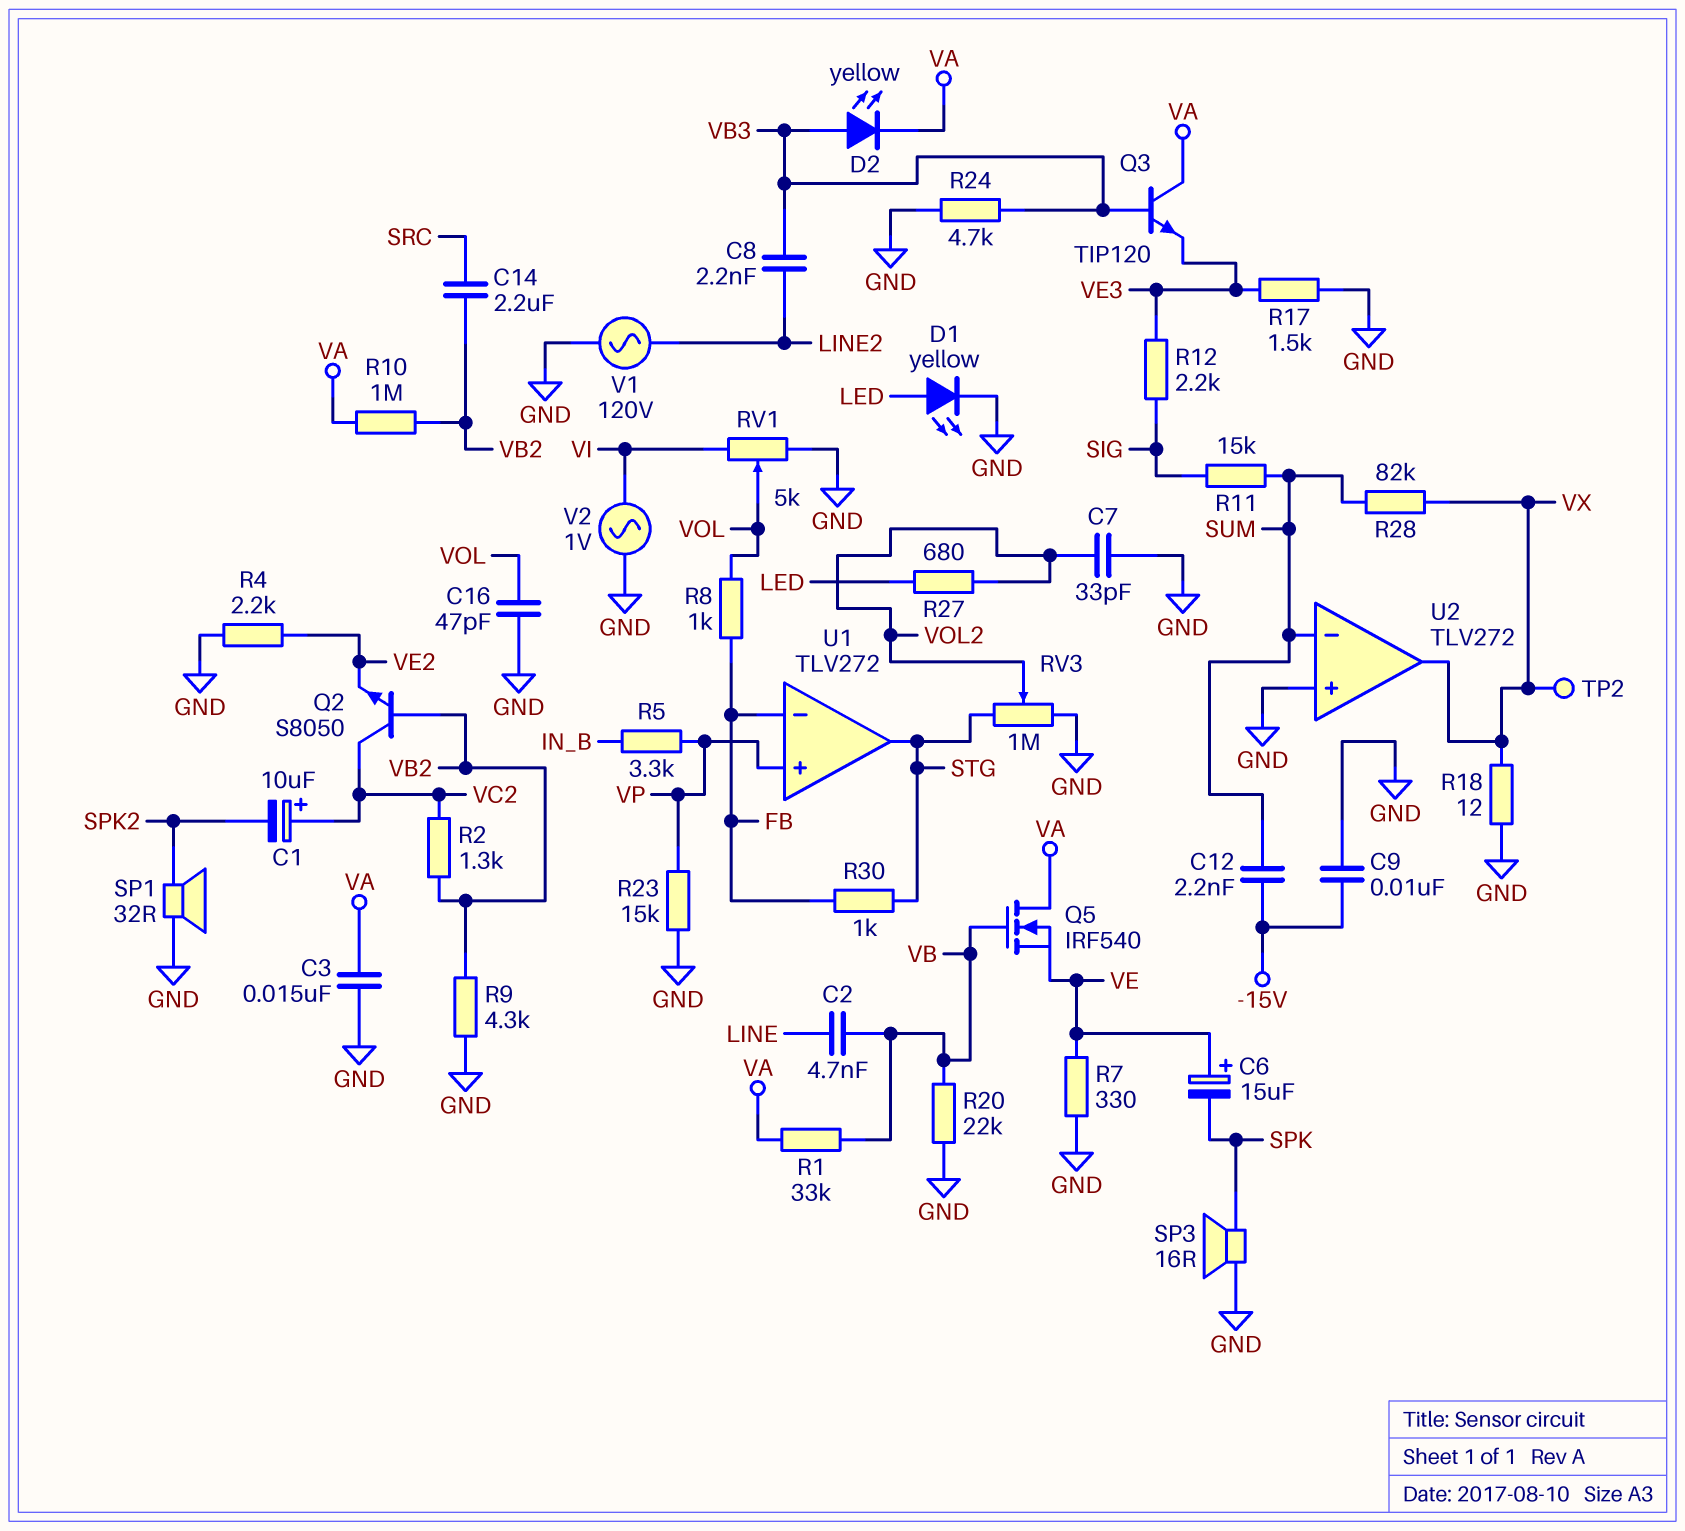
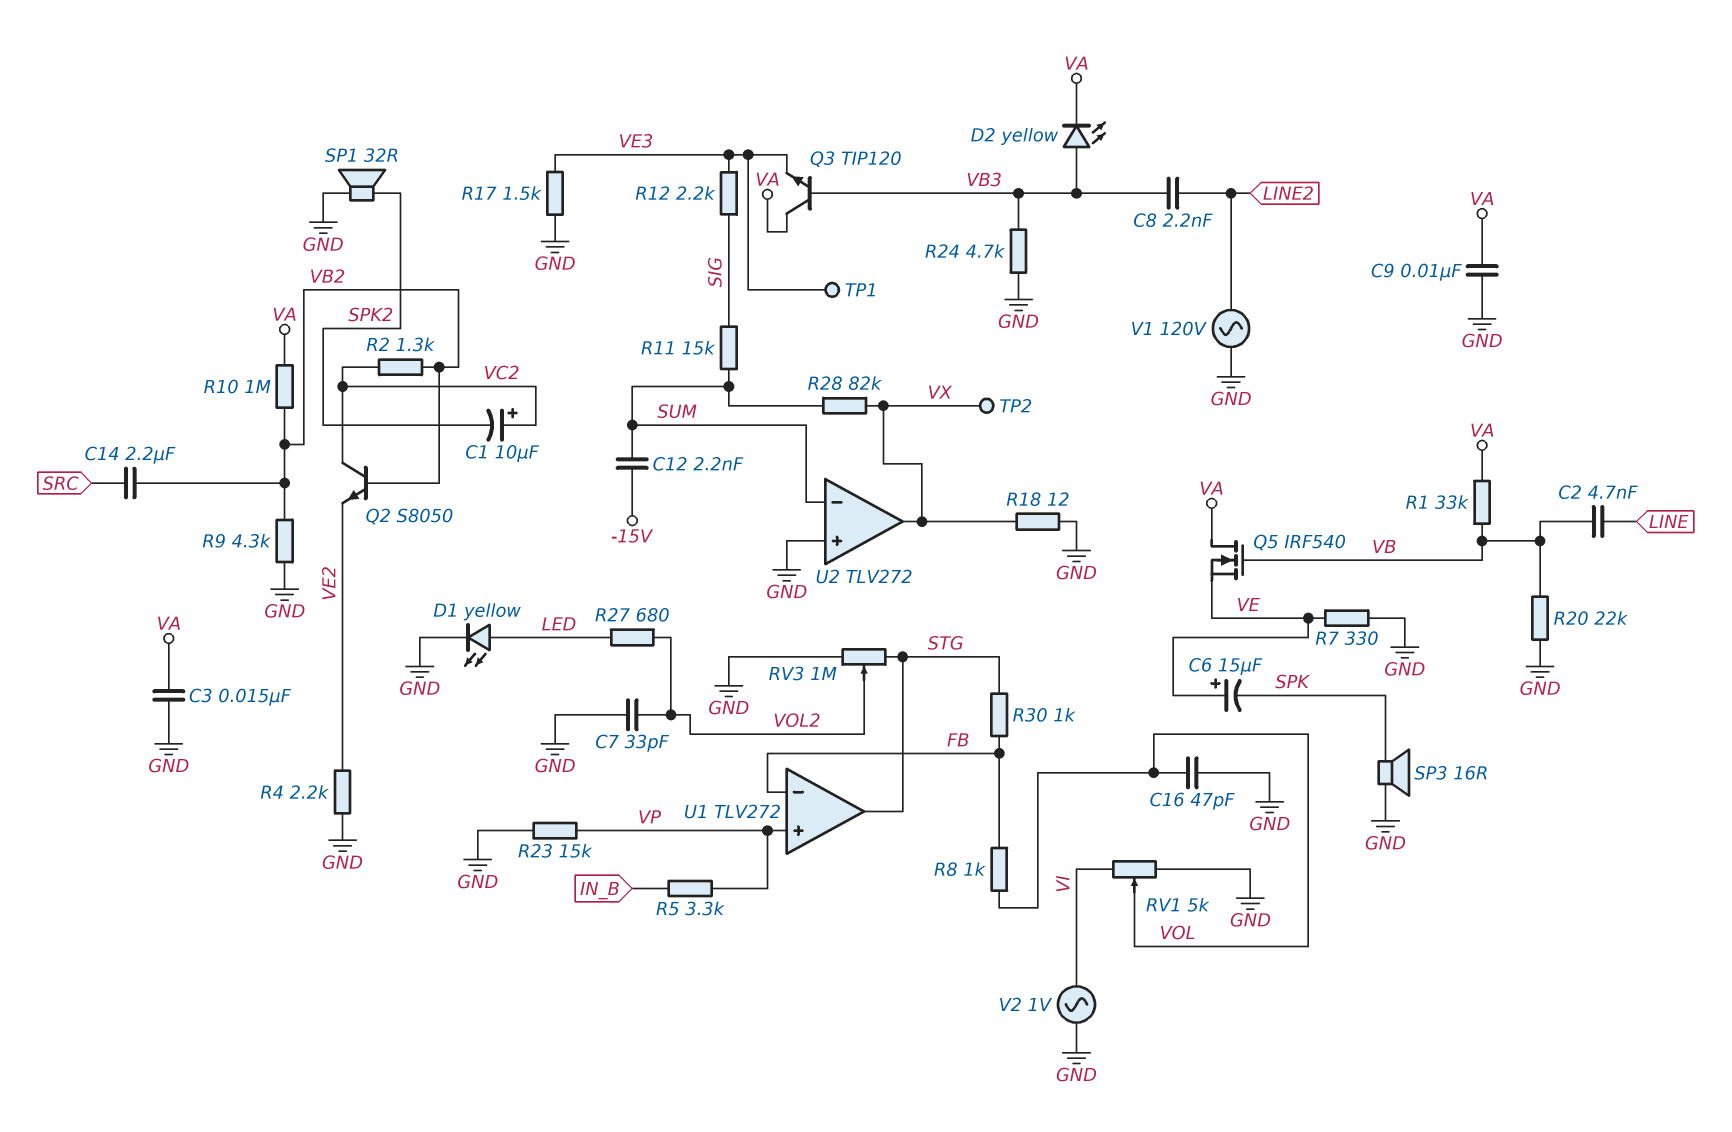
C9: 10nF (-15V, GND) -> 10nF (GND, VA)
TP1: none -> test point (VE3)

